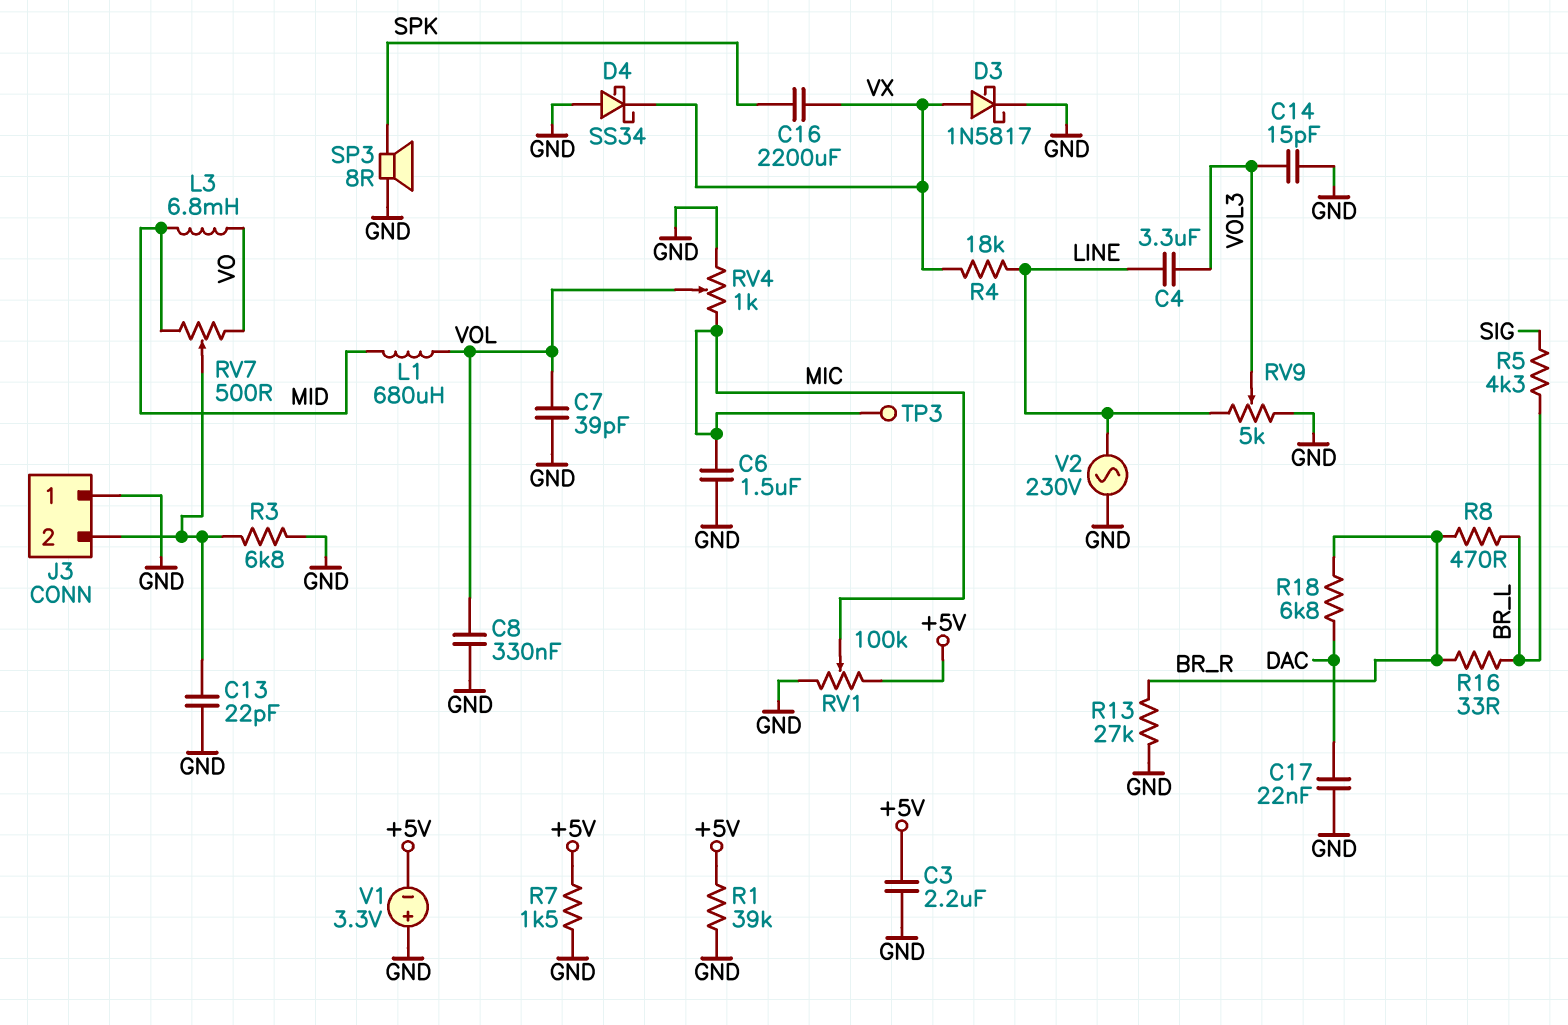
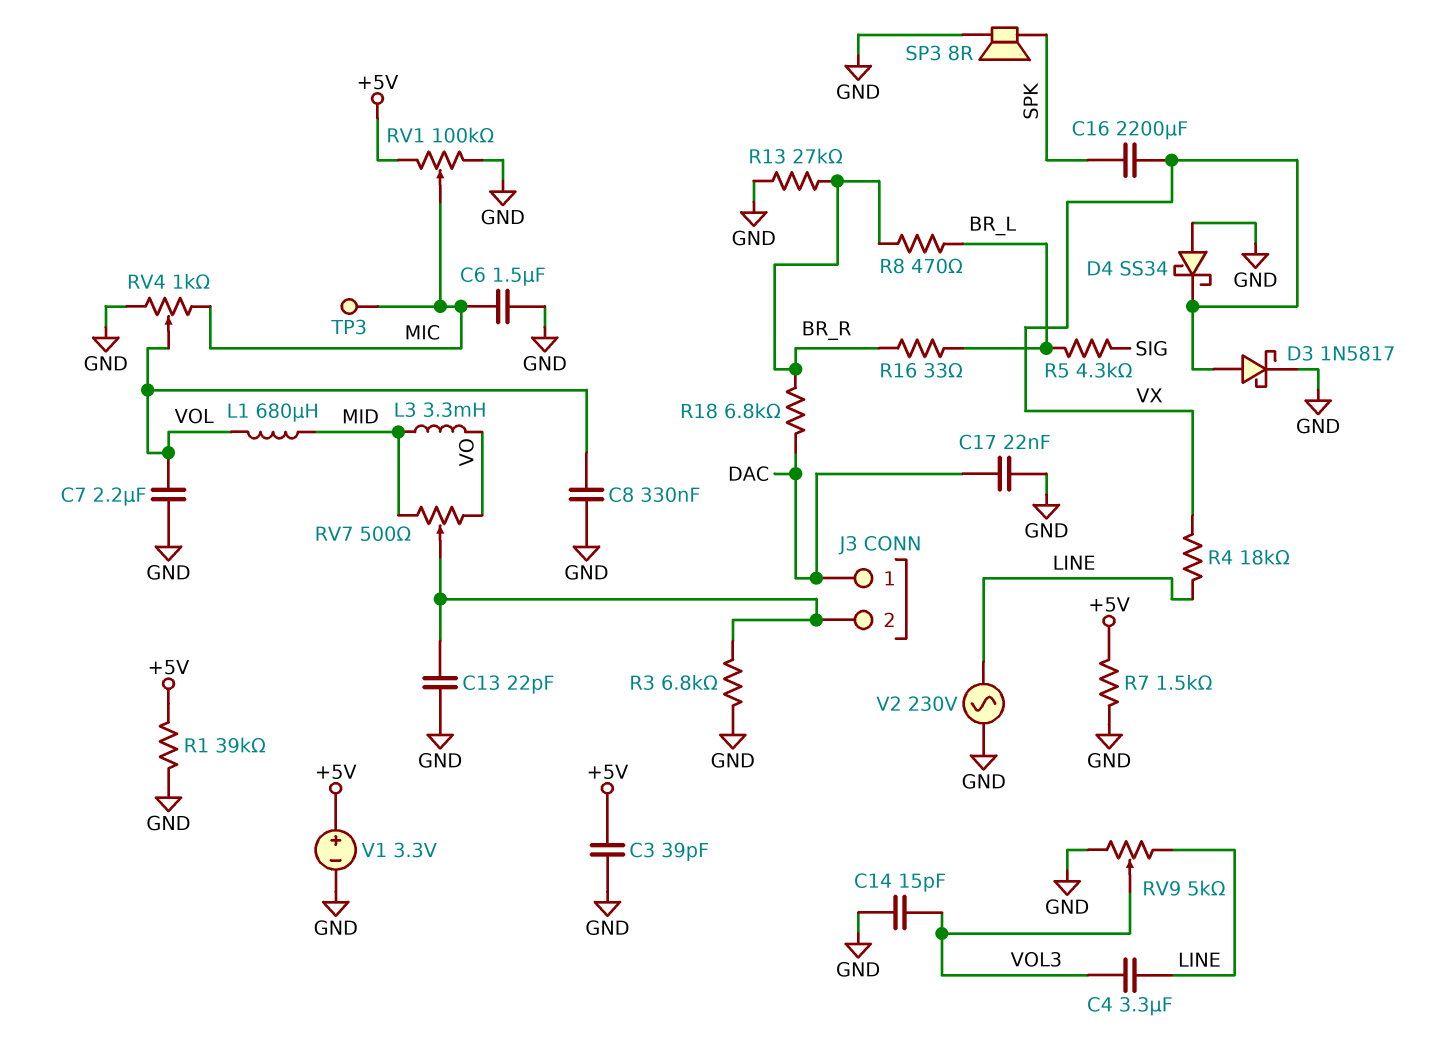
C3: 2.2uF (+5V, GND) -> 39pF (+5V, GND)
C7: 39pF (GND, VOL) -> 2.2uF (GND, VOL)
J3 pin 1: GND -> DAC
L3: 6.8mH (MID, VO) -> 3.3mH (MID, VO)
V1: 3.3V (plus GND, minus +5V) -> 3.3V (plus +5V, minus GND)

